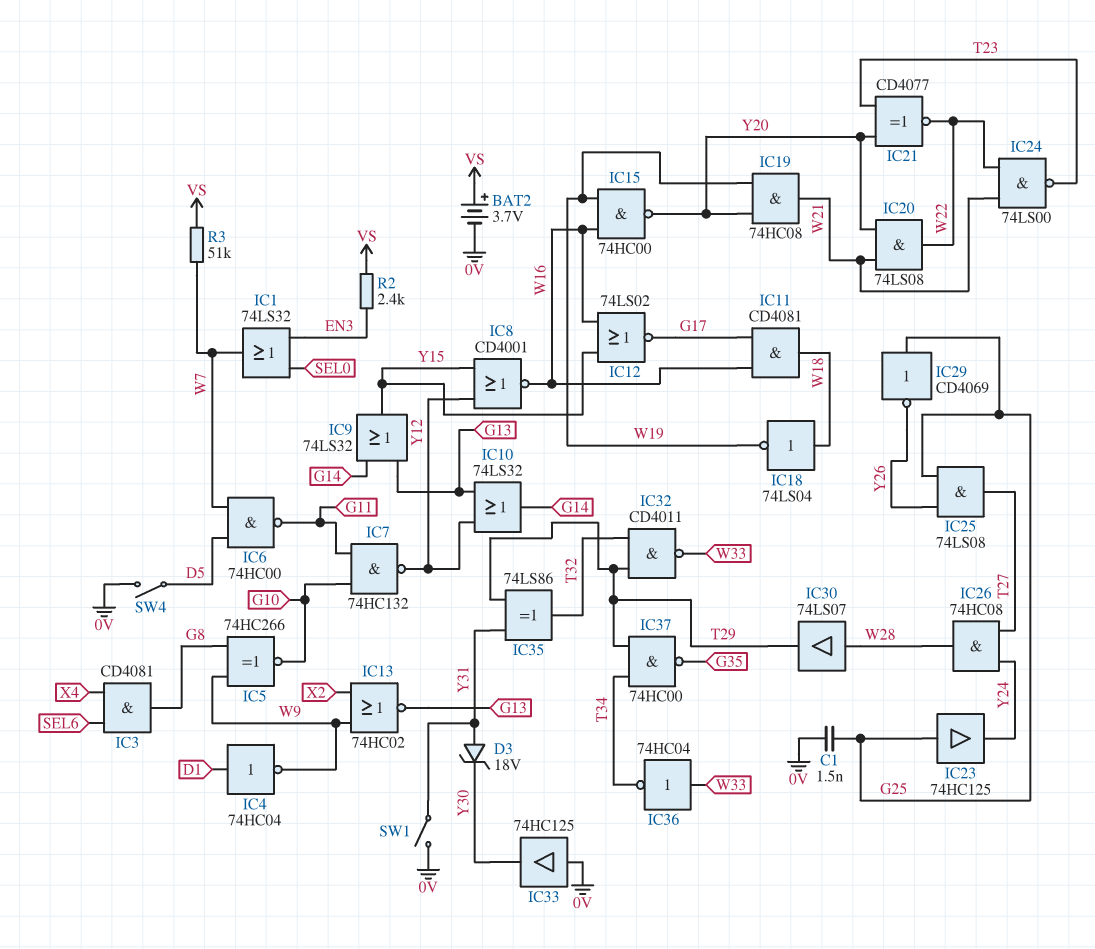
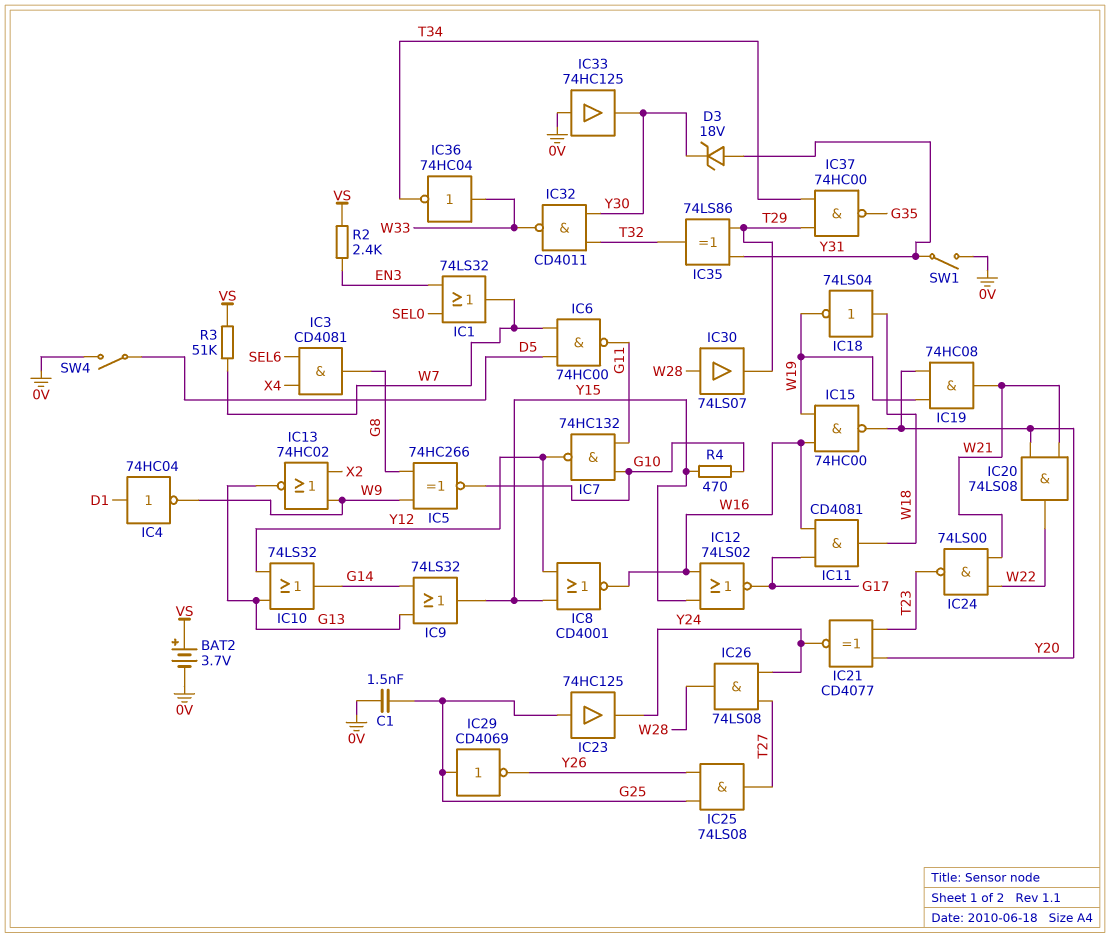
IC21: XNOR CD4077 (in T23, in Y20, out W22) -> XNOR CD4077 (in T23, in Y20, out Y24)
IC26: AND 74HC08 (in T27, in Y24, out W28) -> AND 74LS08 (in T27, in Y24, out W28)
IC32: NAND CD4011 (in T29, in T32, out W33) -> NAND CD4011 (in T32, in Y30, out W33)
R4: none -> 470 (G10, Y15)

